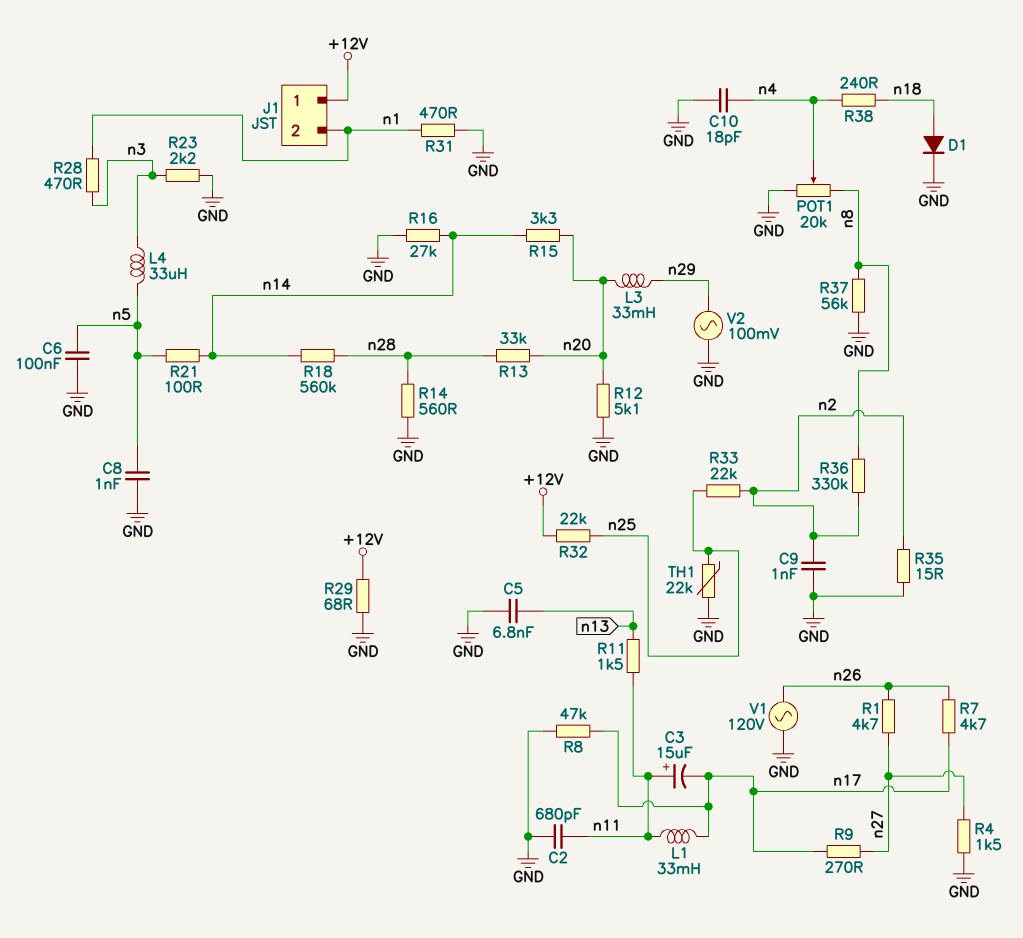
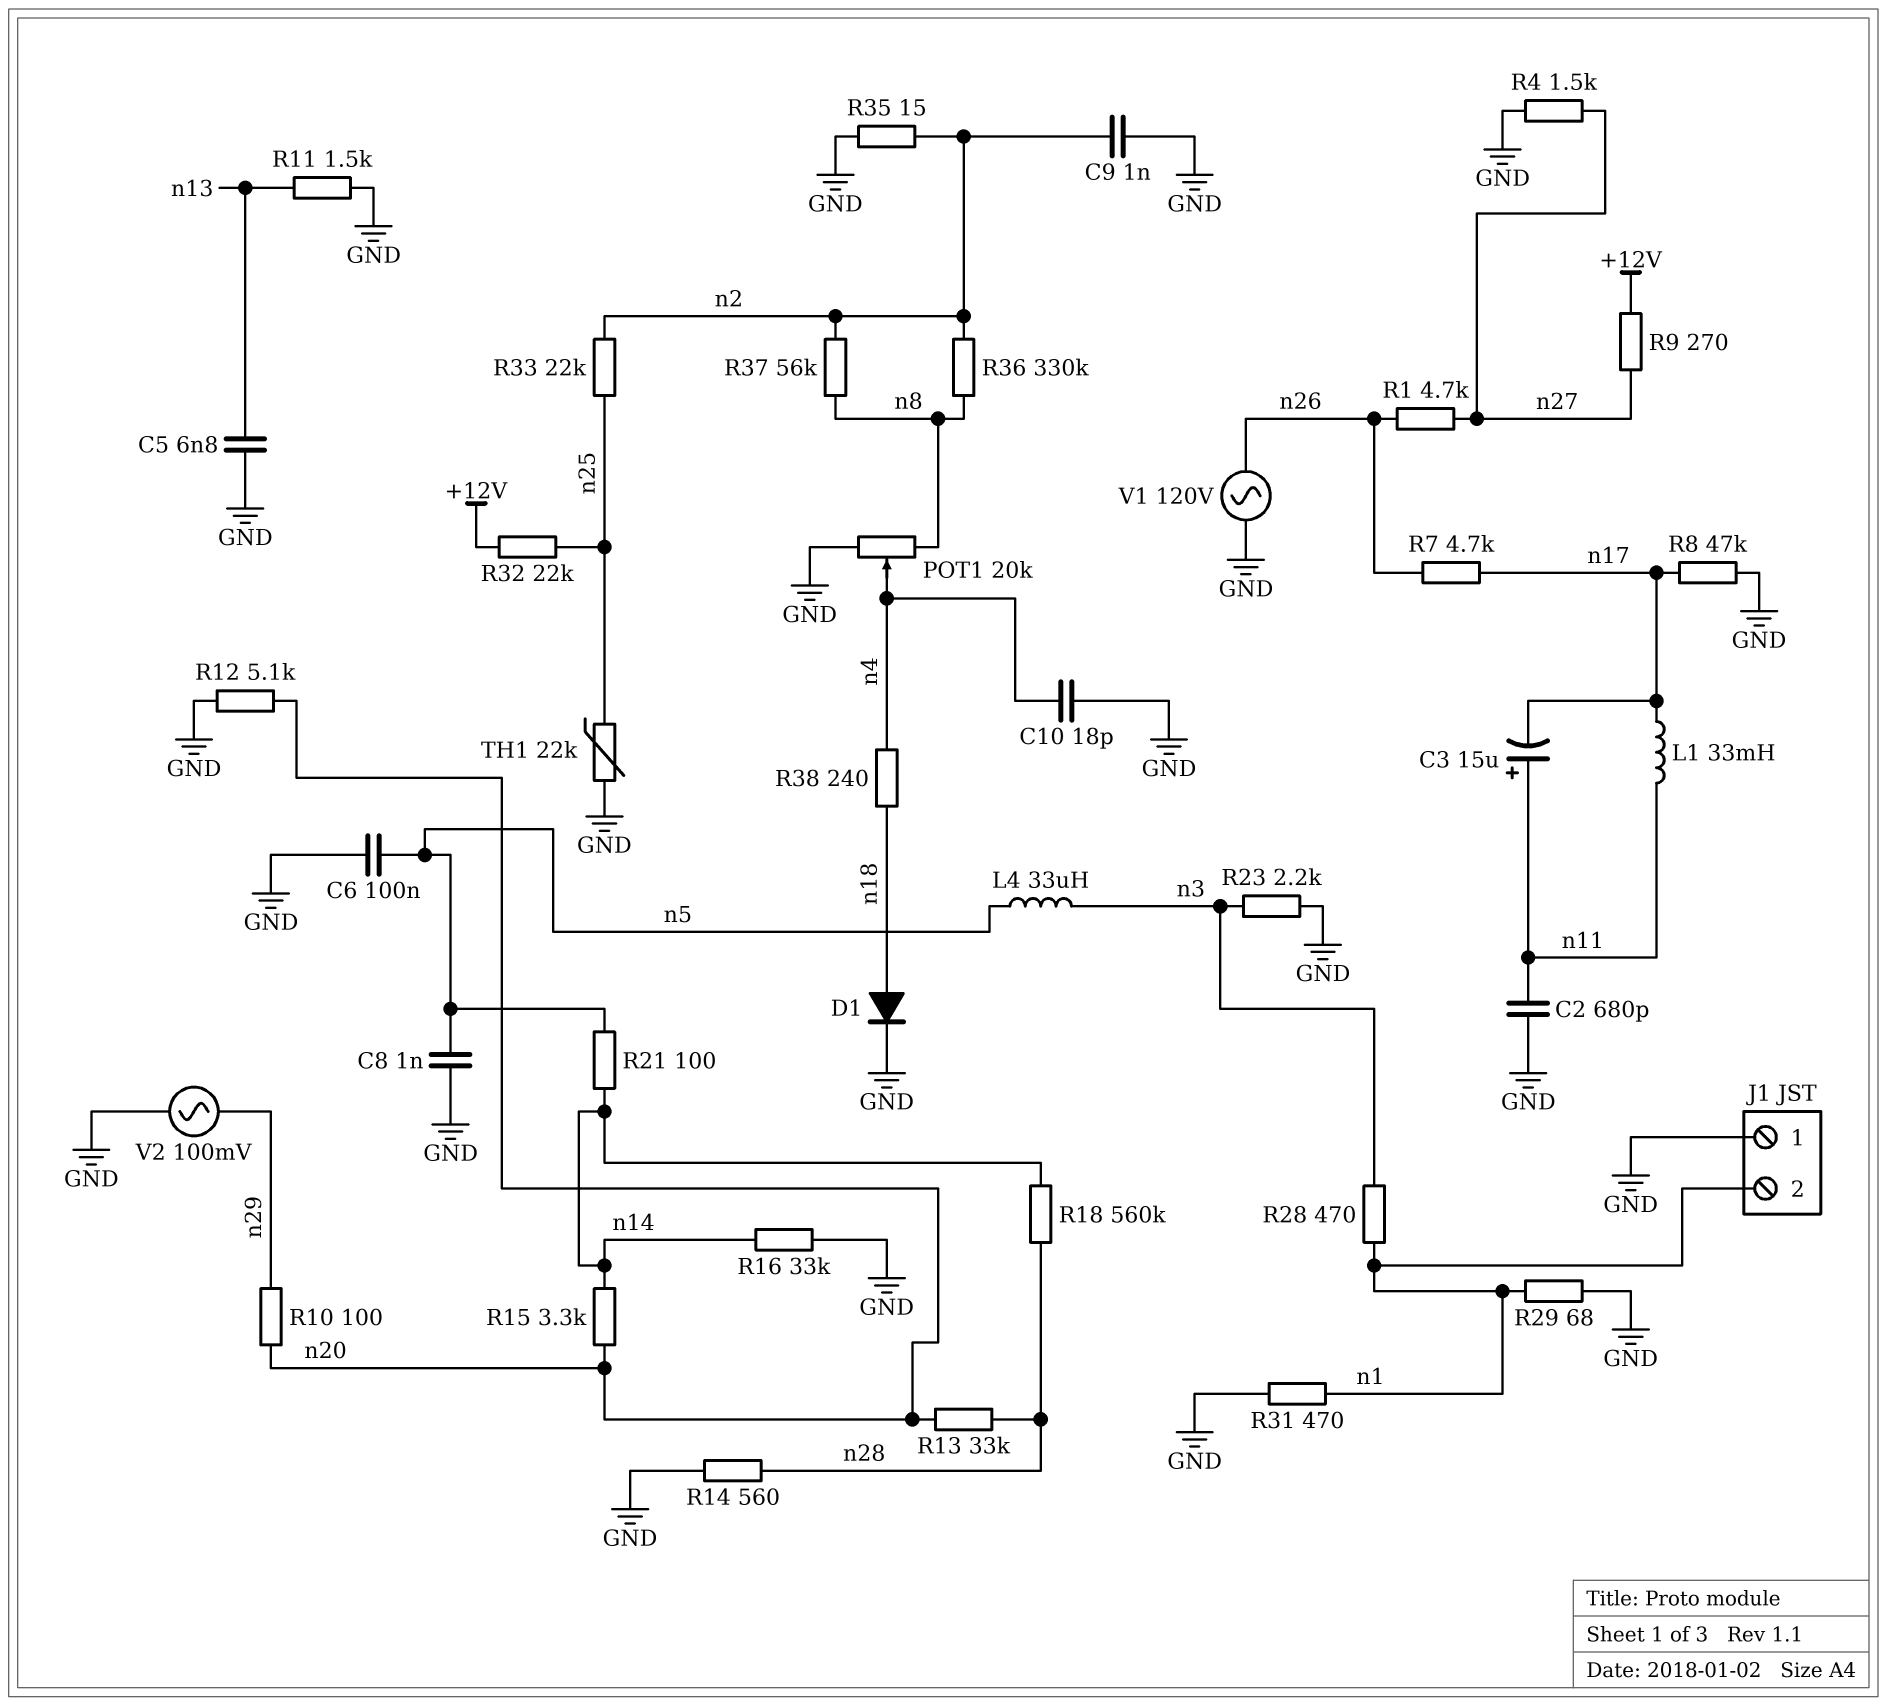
J1 pin 1: +12V -> GND
L3: 33mH (n20, n29) -> none
R9: 270 (n17, n27) -> 270 (+12V, n27)
R10: none -> 100 (n20, n29)
R11: 1.5k (n11, n13) -> 1.5k (GND, n13)
R16: 27k (GND, n14) -> 33k (GND, n14)
R29: 68 (+12V, GND) -> 68 (GND, n1)
R37: 56k (GND, n8) -> 56k (n2, n8)

